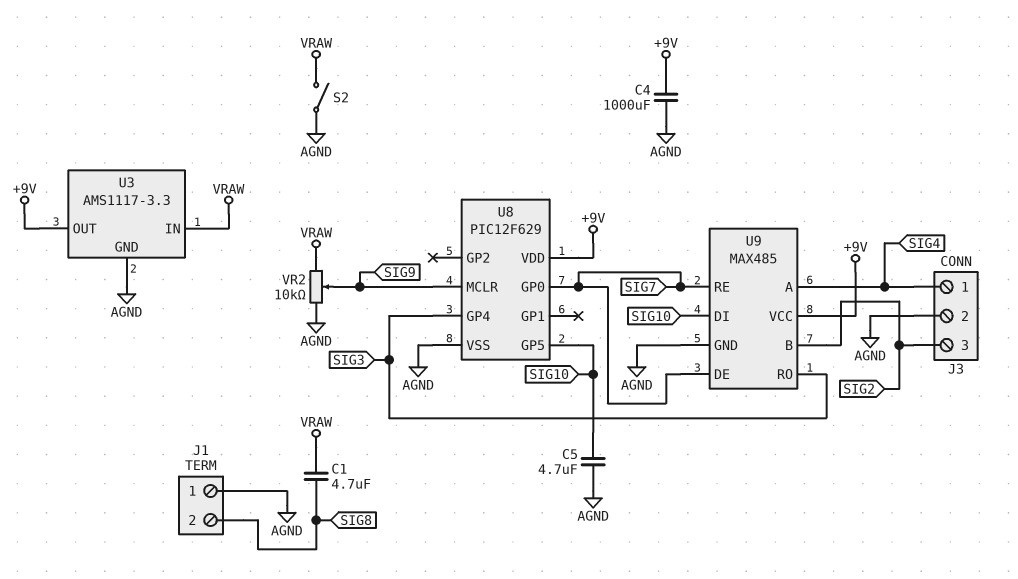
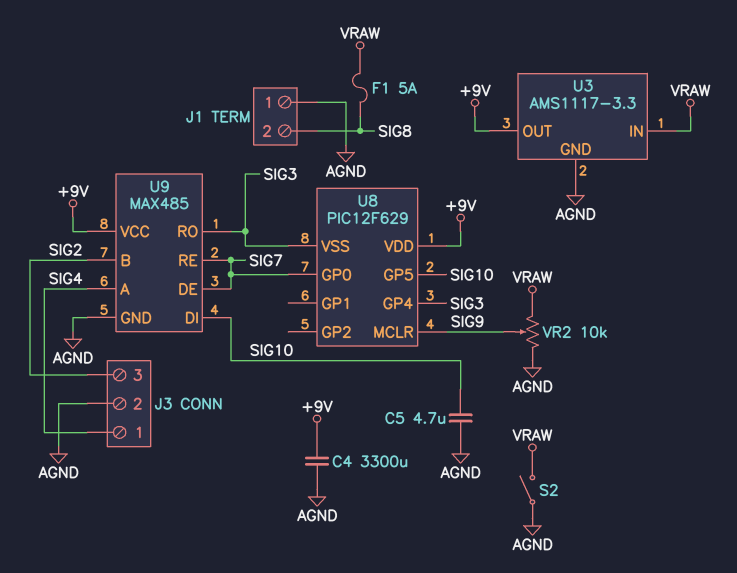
C1: 4.7uF (SIG8, VRAW) -> none
C4: 1000uF (+9V, AGND) -> 3300uF (+9V, AGND)
F1: none -> 5A (SIG8, VRAW)
U8 pin VSS: AGND -> SIG3

